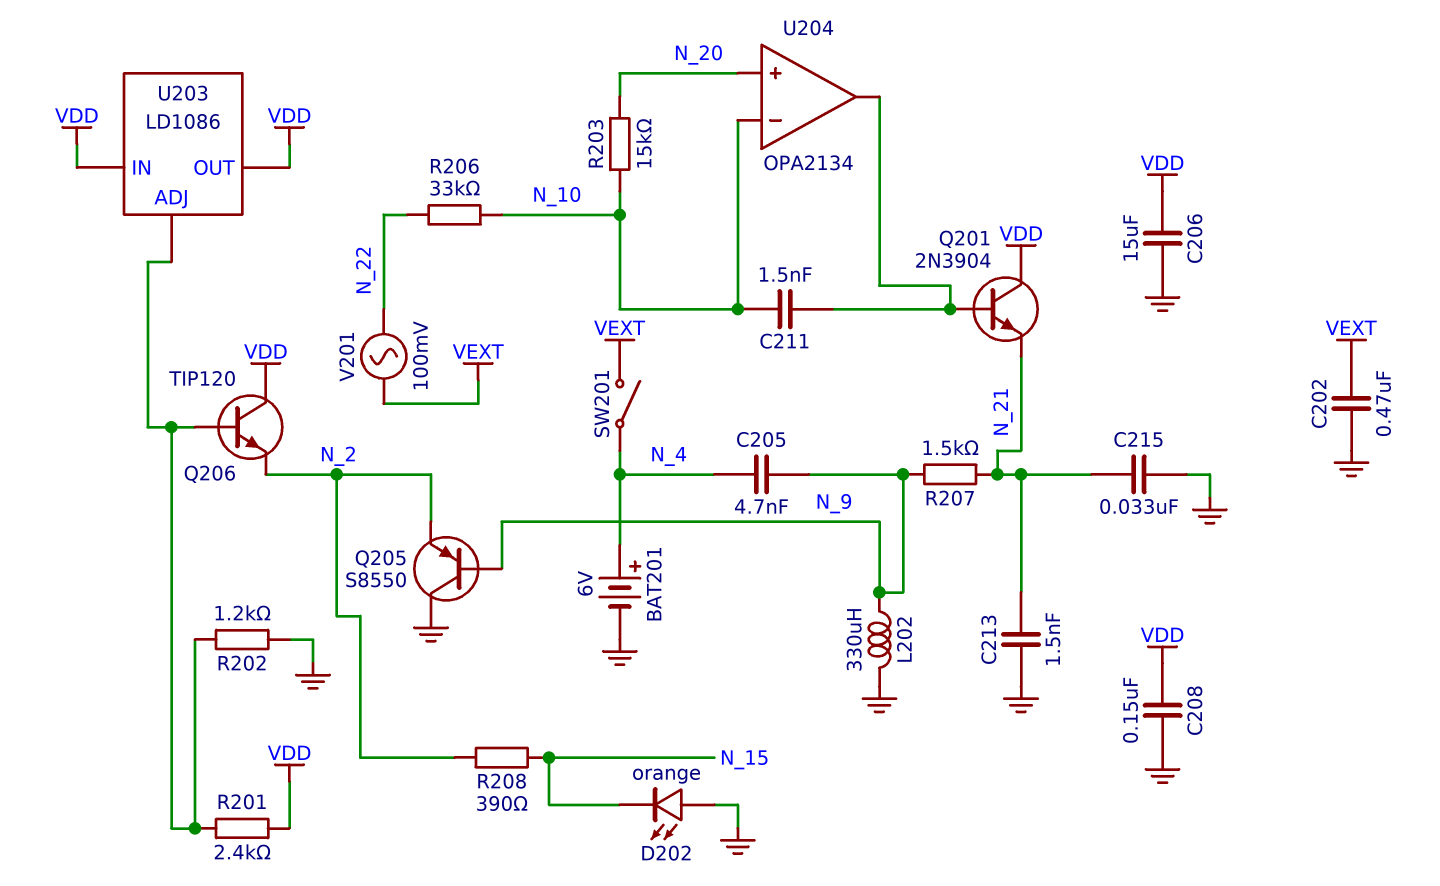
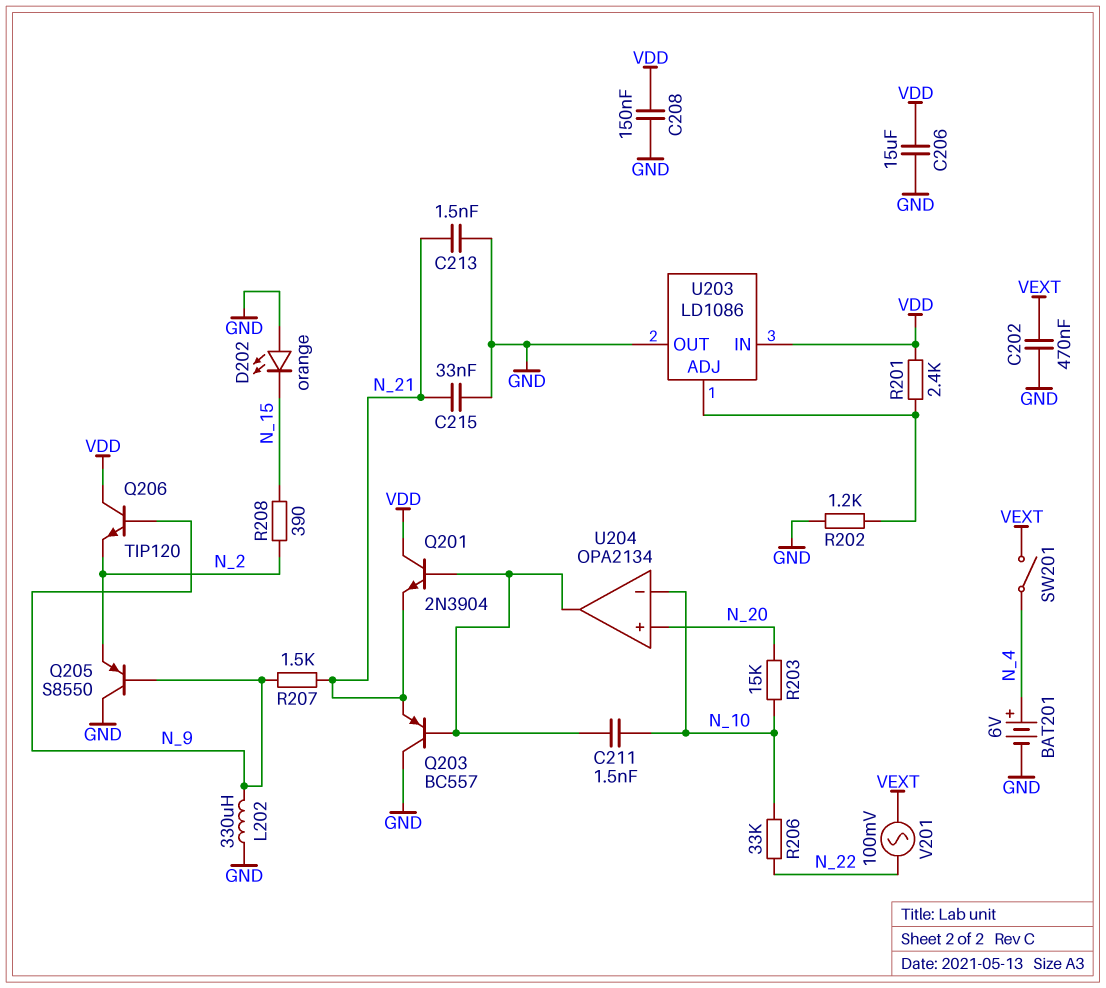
C205: 4.7nF (N_4, N_9) -> none
Q203: none -> PNP BC557 (B U204/out, C GND, E N_21)
Q206: NPN TIP120 (B U203/ADJ, C VDD, E N_2) -> NPN TIP120 (B N_9, C VDD, E N_2)
U203 pin OUT: VDD -> GND

